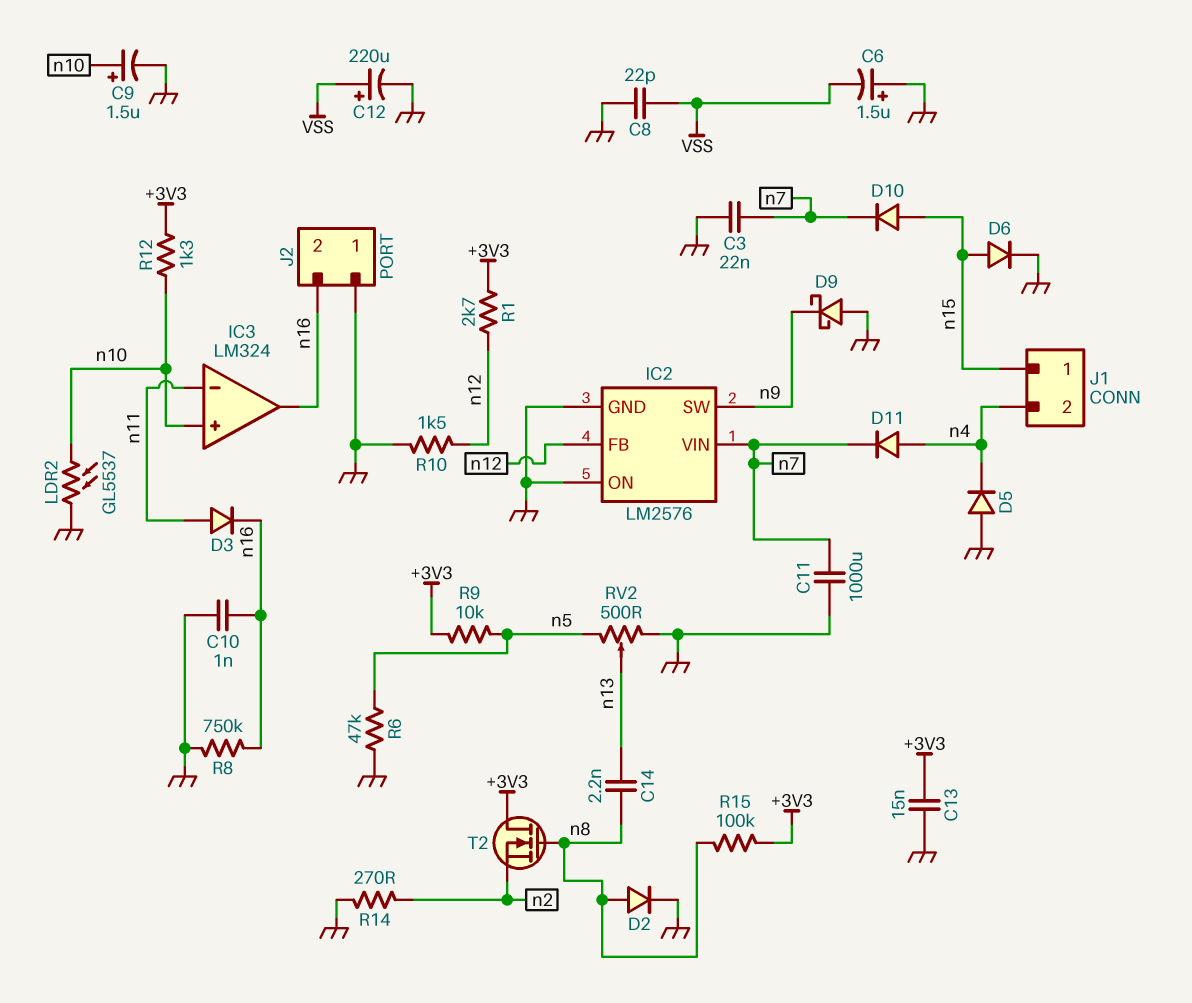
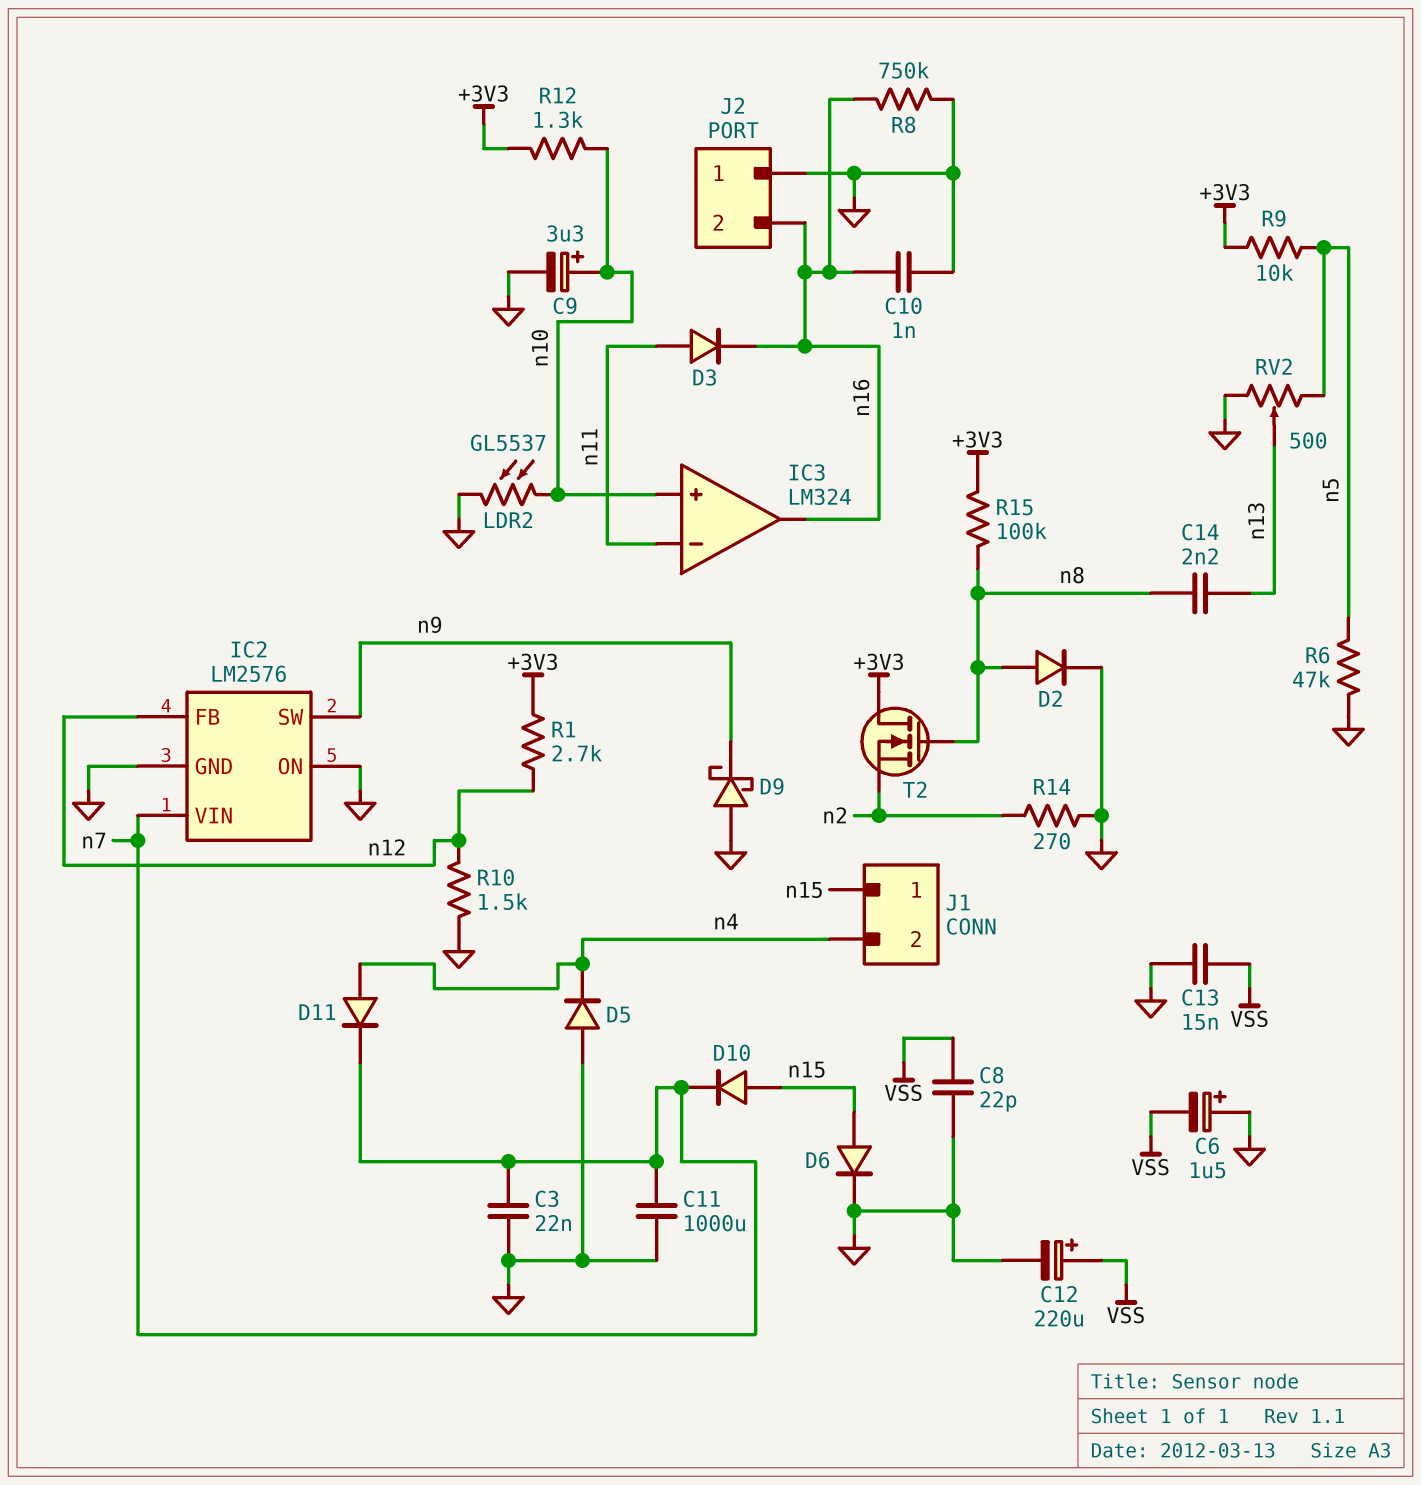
C9: 1.5uF (plus n10, minus GND) -> 3.3uF (plus n10, minus GND)
C13: 15nF (+3V3, GND) -> 15nF (GND, VSS)

